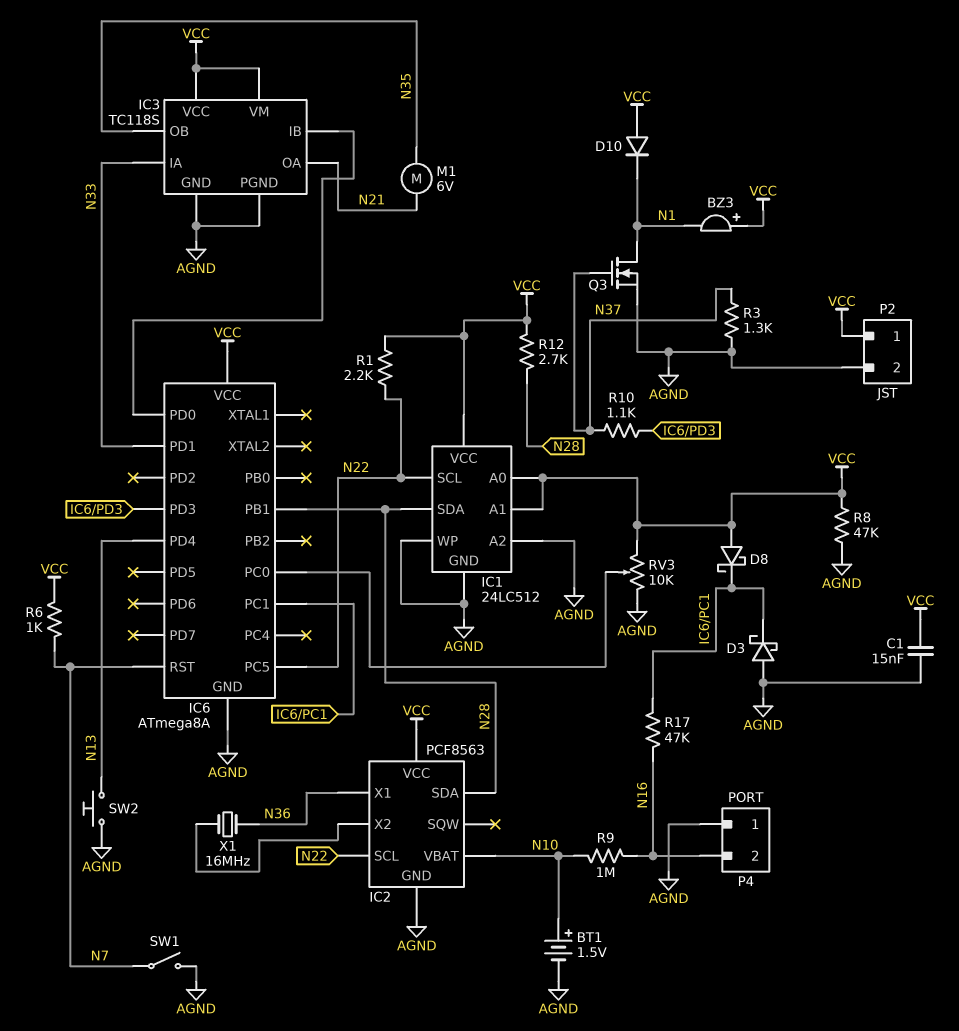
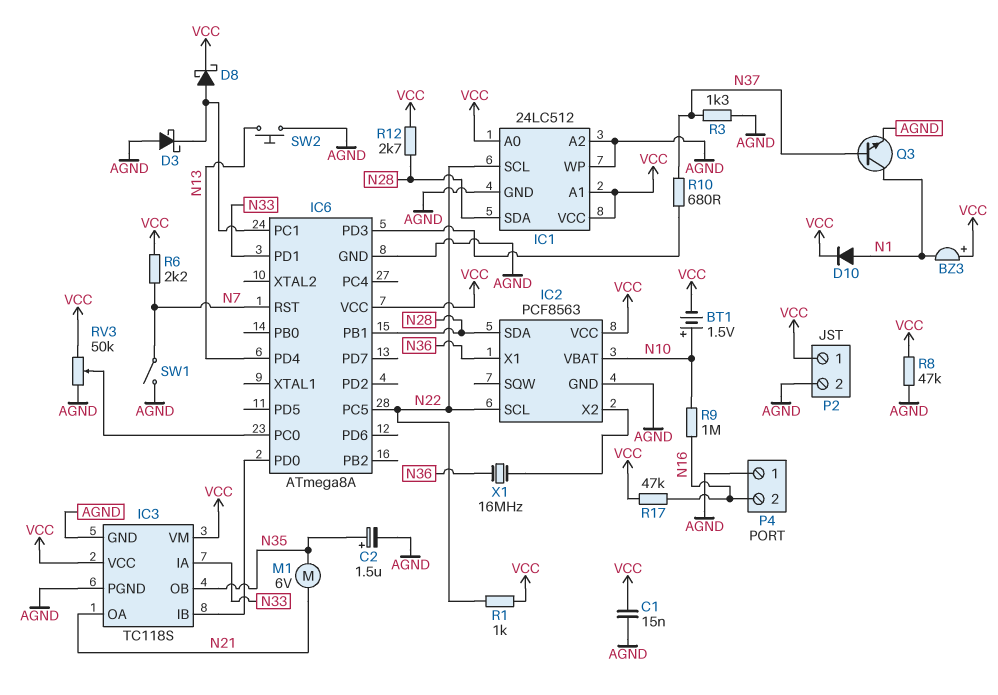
BT1: 1.5V (plus N10, minus AGND) -> 1.5V (plus N10, minus VCC)
C2: none -> 1.5uF (plus N35, minus AGND)
D8: schottky (A VCC, K IC6/PC1) -> schottky (A IC6/PC1, K VCC)
D10: diode (A VCC, K N1) -> diode (A N1, K VCC)
Q3: NMOS (G N37, D N1, S AGND) -> NPN (B N37, C N1, E AGND)
R1: 2.2k (N22, VCC) -> 1k (N22, VCC)
R6: 1k (N7, VCC) -> 2.2k (N7, VCC)
R10: 1.1k (IC6/PD3, N37) -> 680 (IC6/PD3, N37)
R17: 47k (IC6/PC1, N16) -> 47k (N16, VCC)
RV3: 10k (AGND, VCC, wiper IC6/PC0) -> 50k (AGND, VCC, wiper IC6/PC0)

